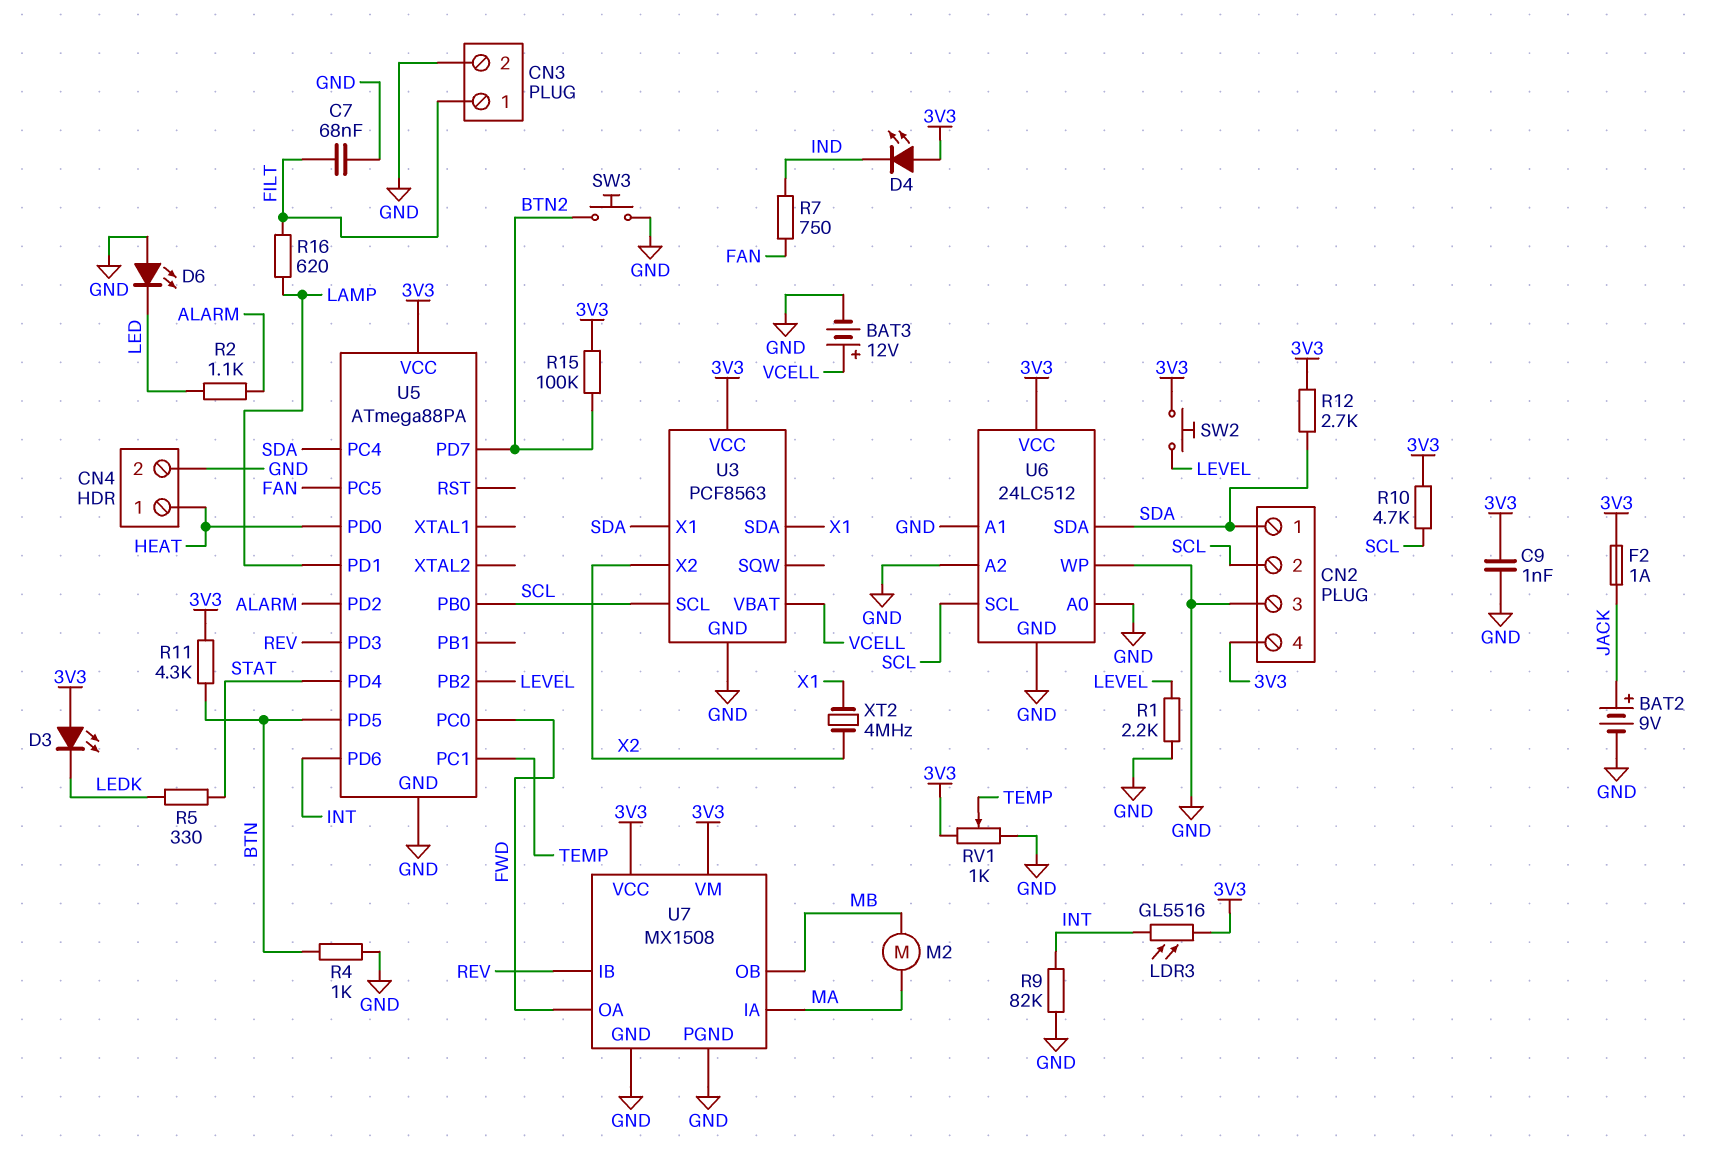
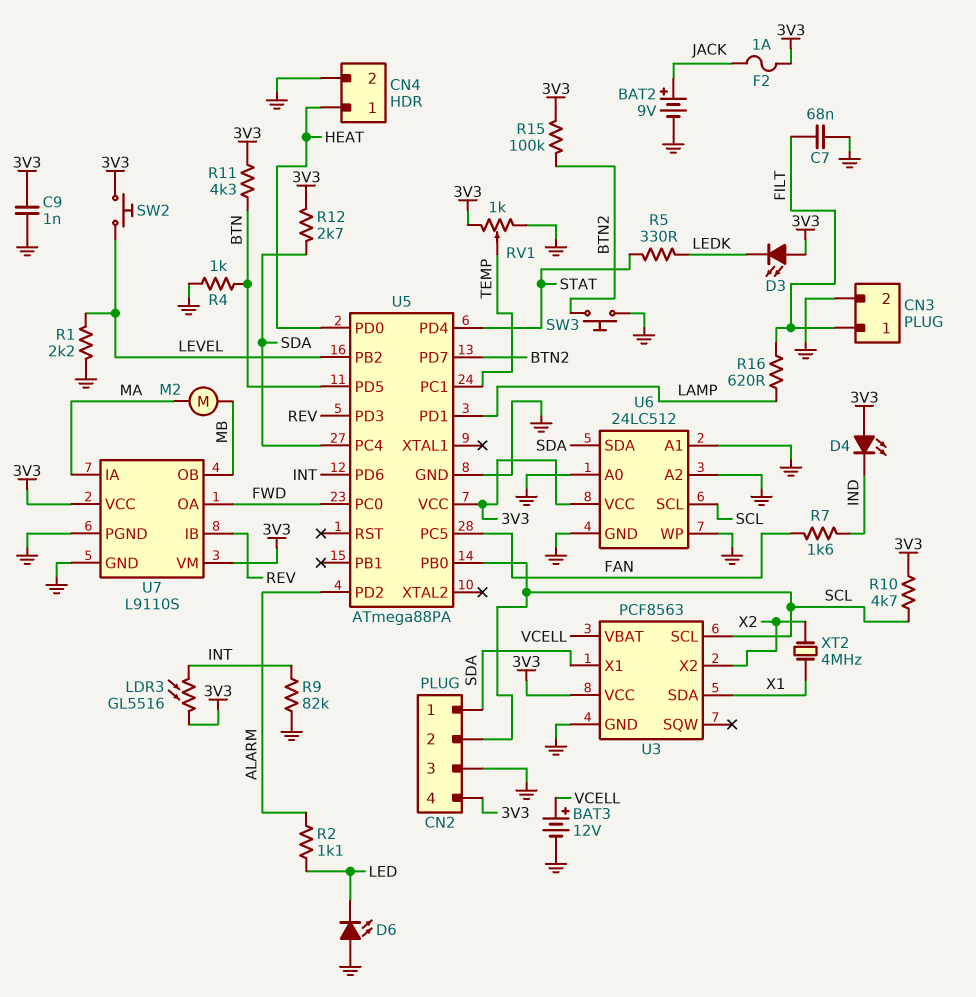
R7: 750 (FAN, IND) -> 1.6k (FAN, IND)
U7: MX1508 -> L9110S

